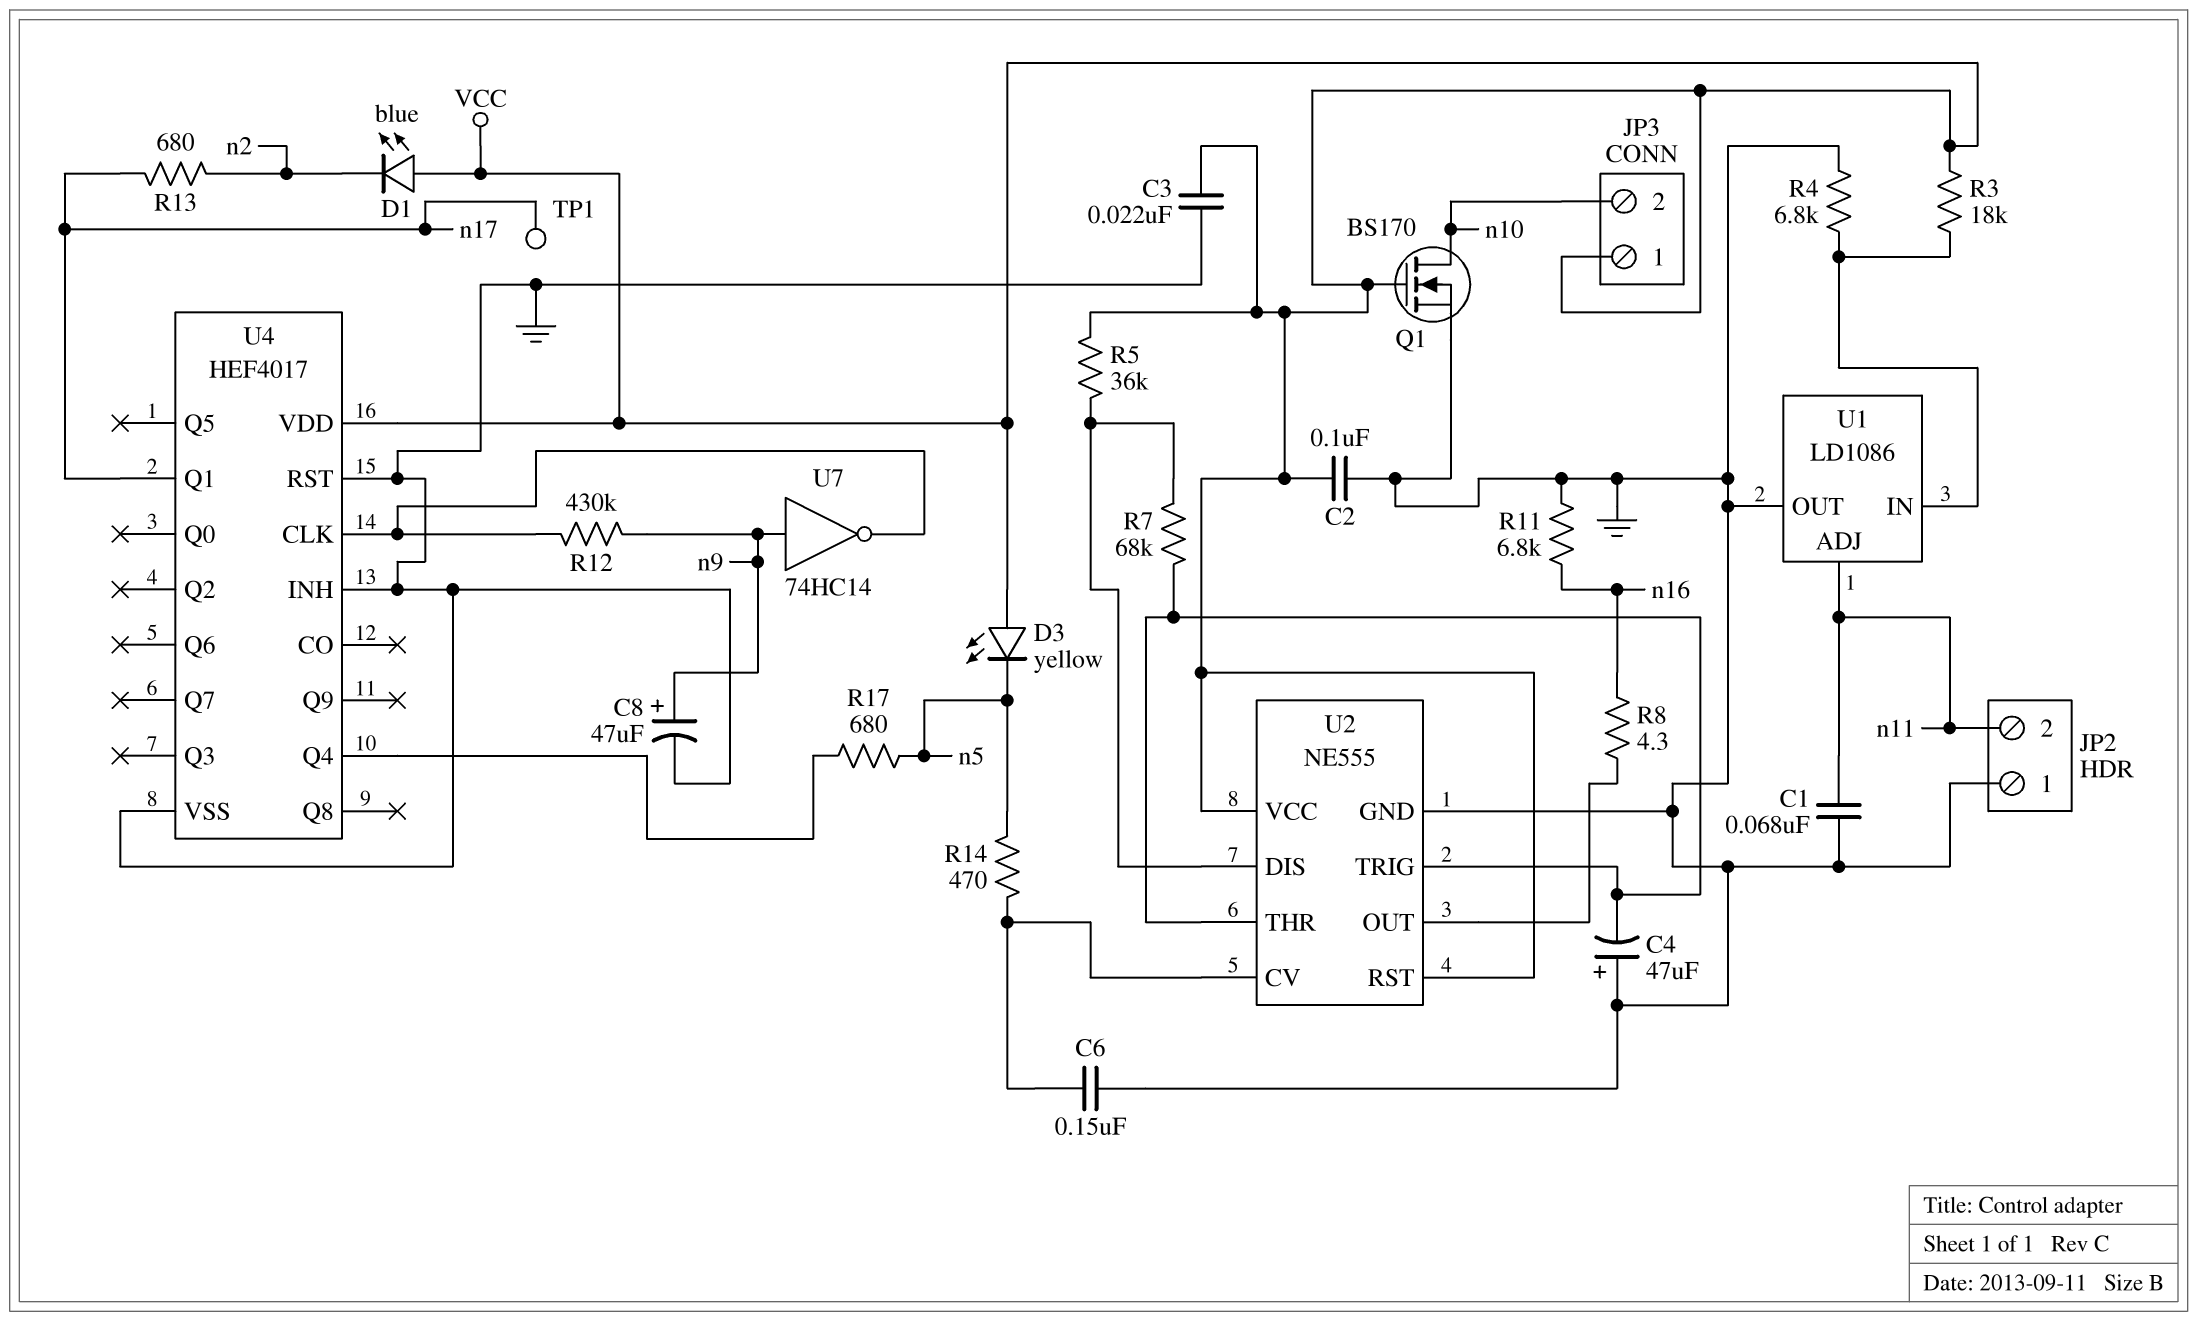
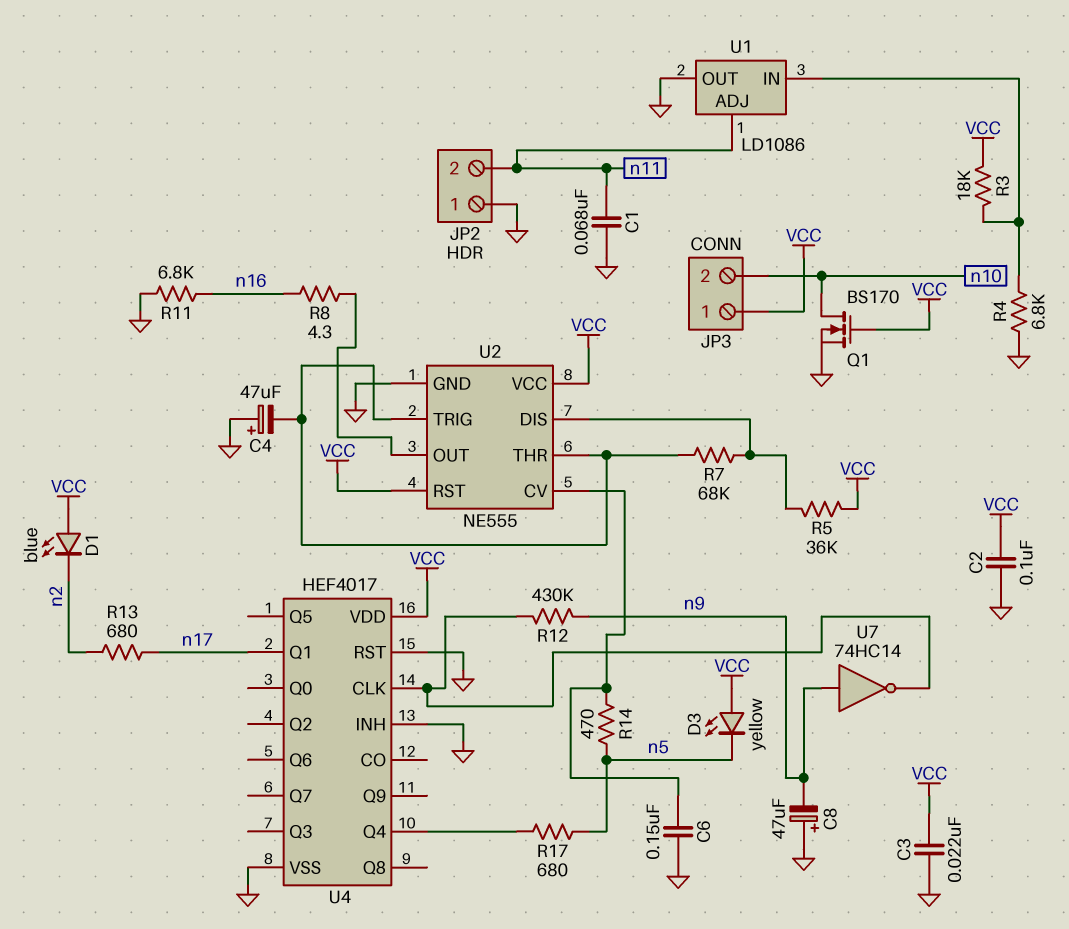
C8: 47uF (plus n9, minus GND) -> 47uF (plus GND, minus n9)
TP1: test point (n17) -> none

